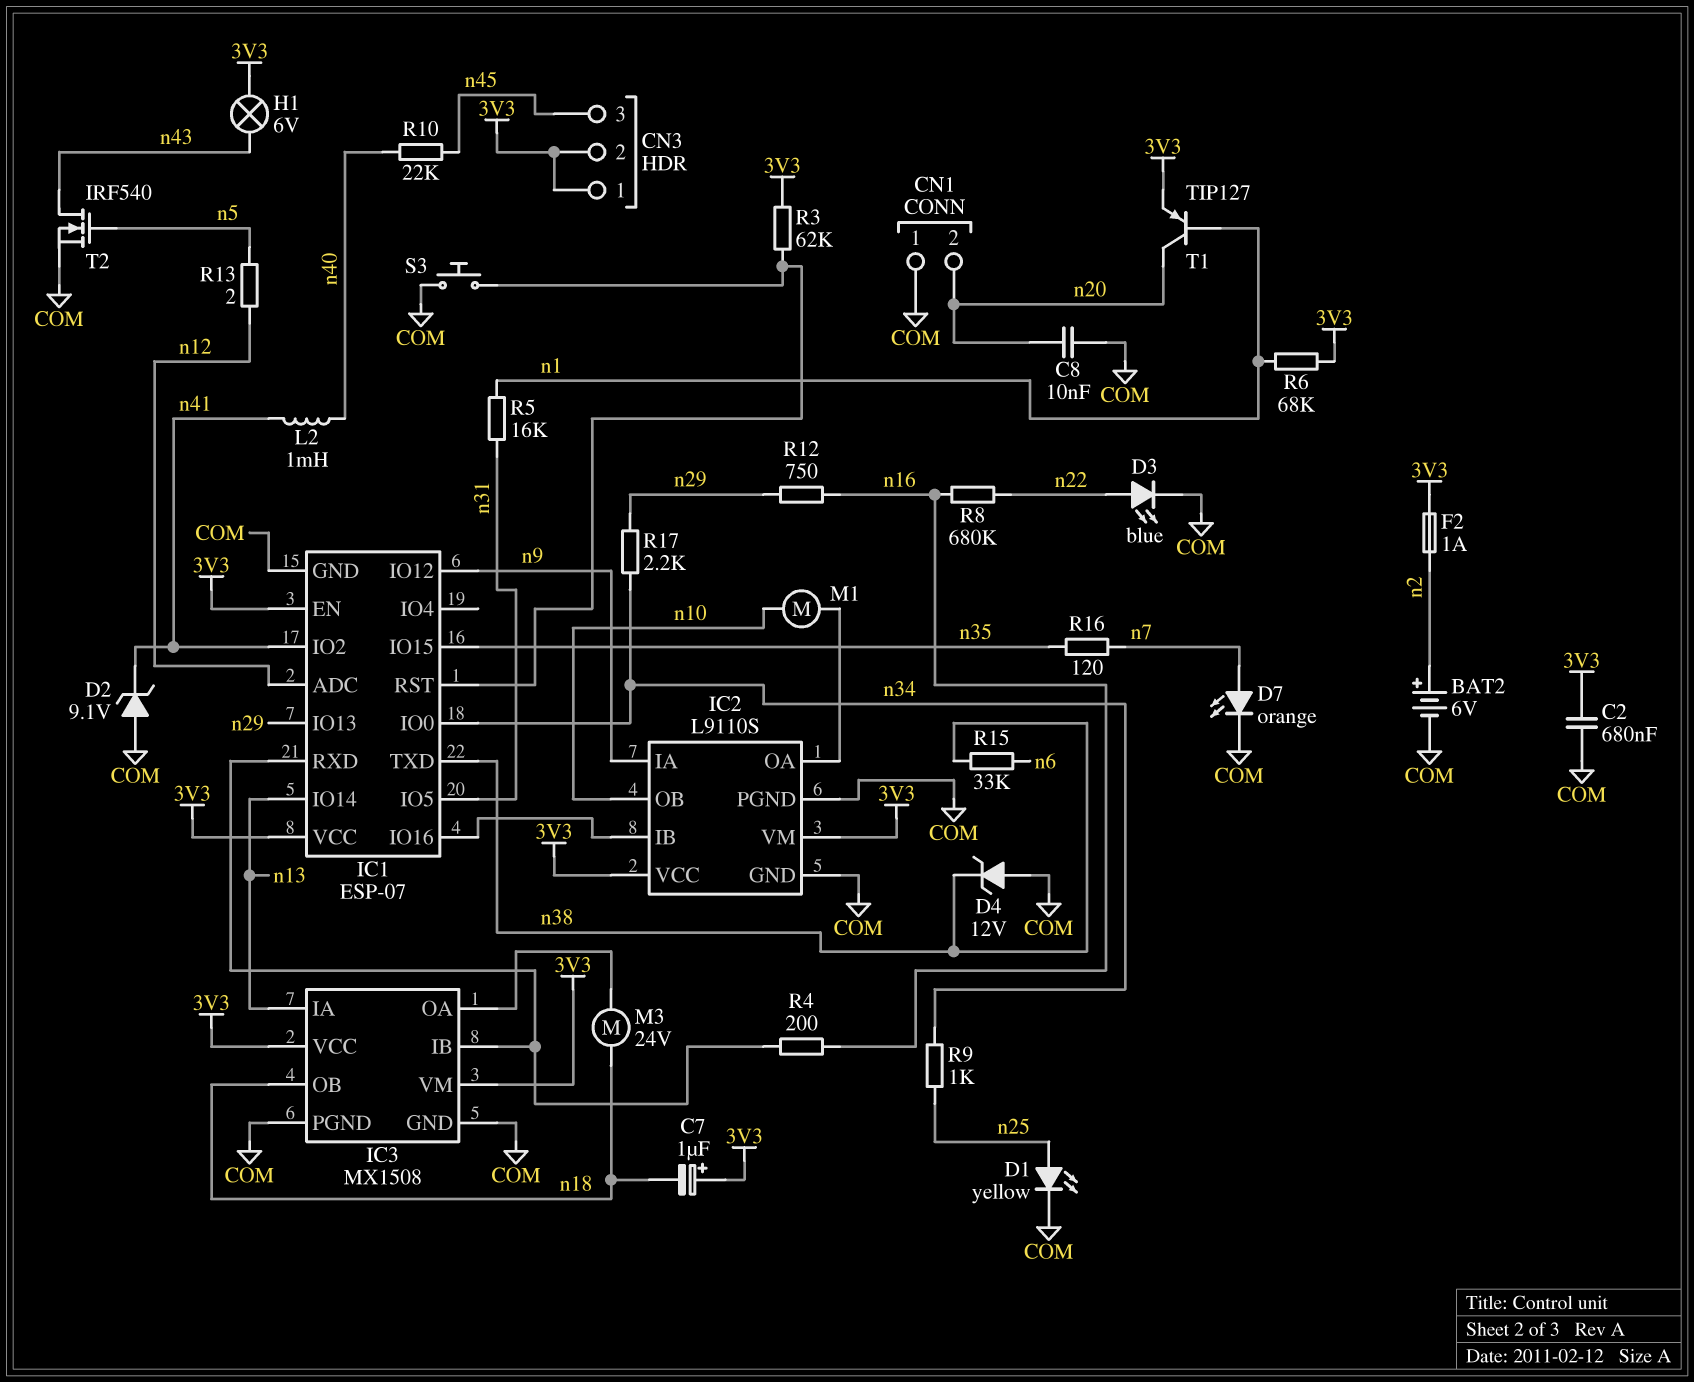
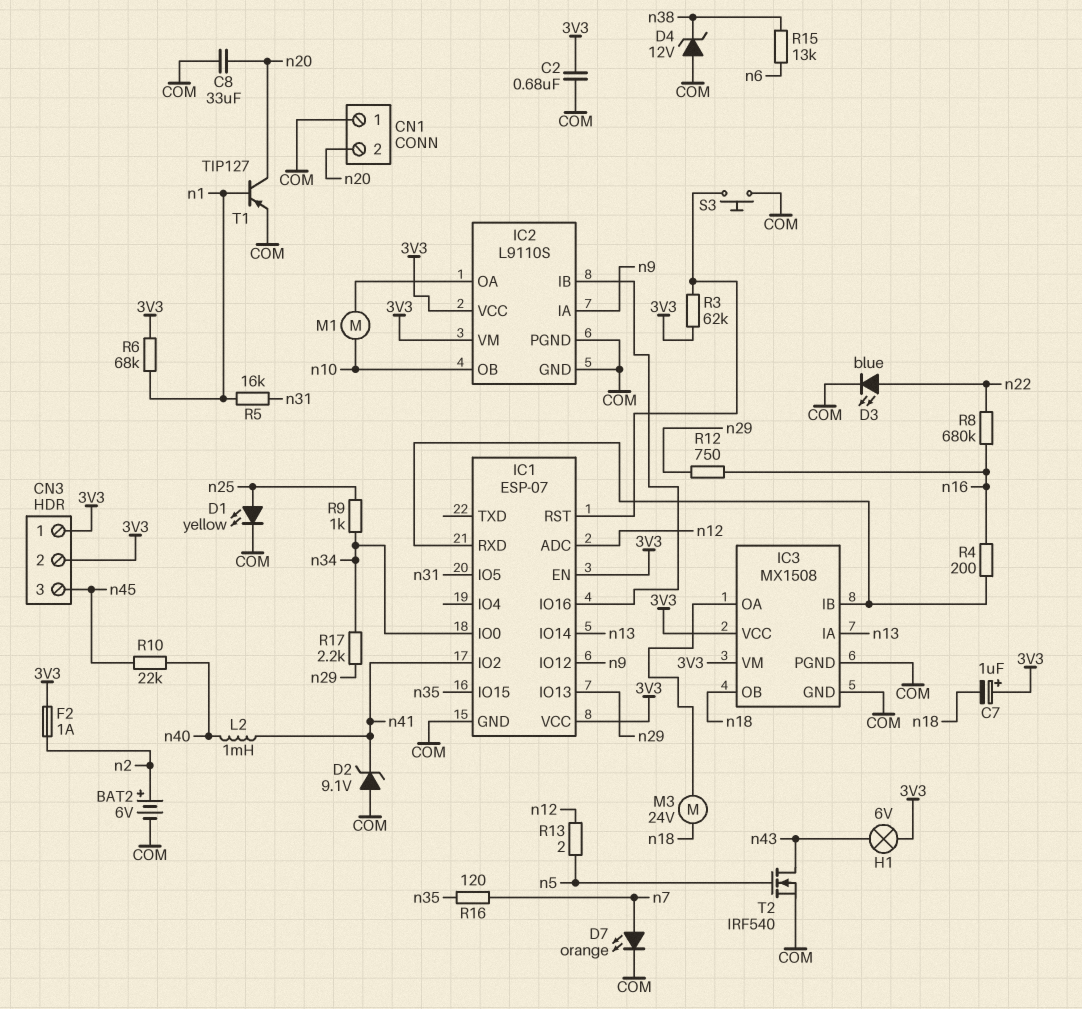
C8: 10nF (COM, n20) -> 33uF (COM, n20)
IC1 pin TXD: n38 -> none
R15: 33k (n6, n38) -> 13k (n6, n38)
T1: PNP TIP127 (B n1, C n20, E 3V3) -> PNP TIP127 (B n1, C n20, E COM)

